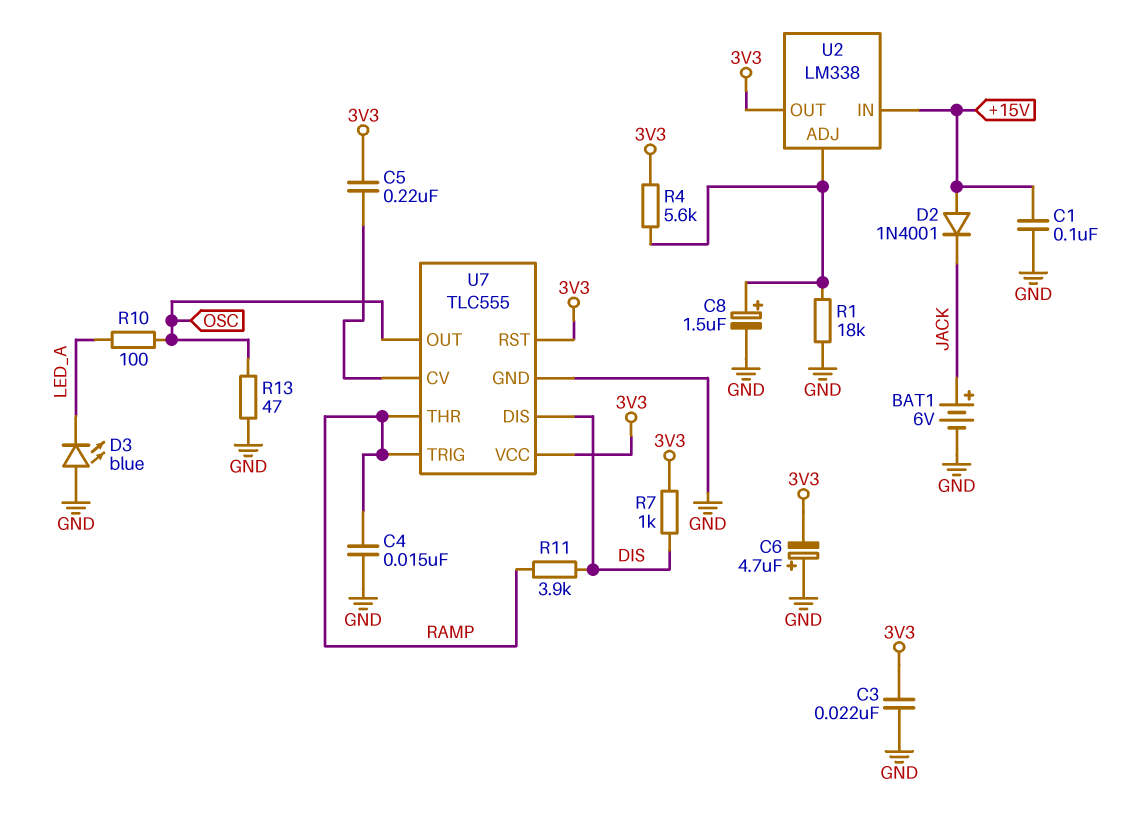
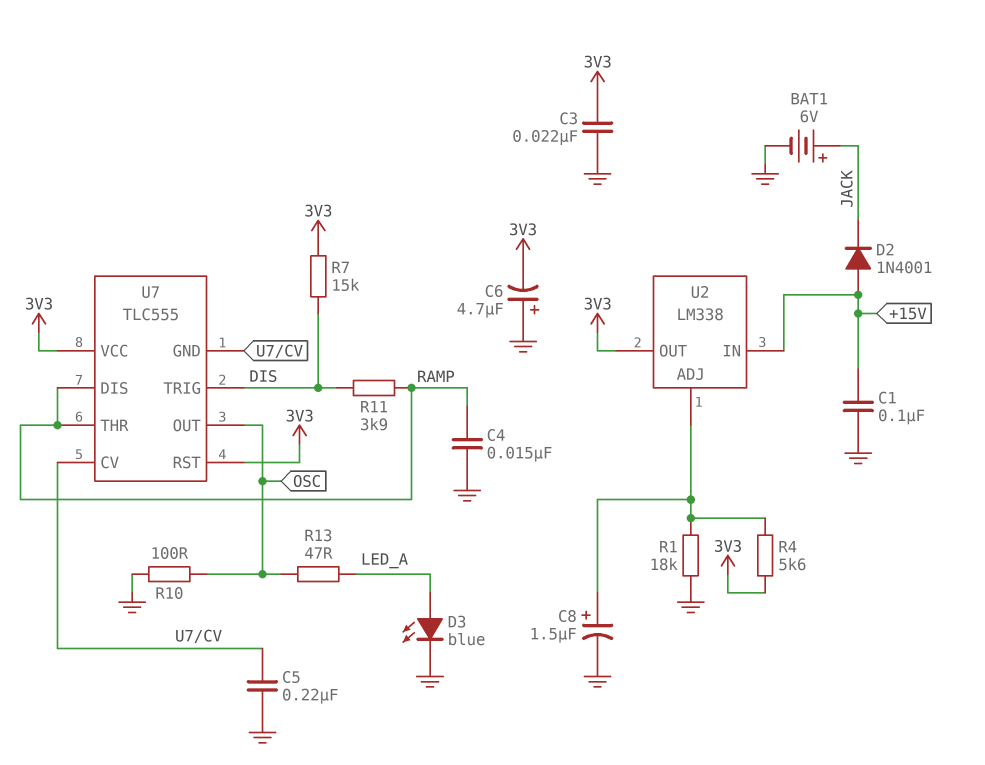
C5: 220nF (3V3, U7/CV) -> 220nF (GND, U7/CV)
D3: LED blue (A GND, K LED_A) -> LED blue (A LED_A, K GND)
R7: 1k (3V3, DIS) -> 15k (3V3, DIS)
R10: 100 (LED_A, OSC) -> 100 (GND, OSC)
R13: 47 (GND, OSC) -> 47 (LED_A, OSC)
U7 pin DIS: DIS -> RAMP
U7 pin GND: GND -> U7/CV
U7 pin TRIG: RAMP -> DIS

